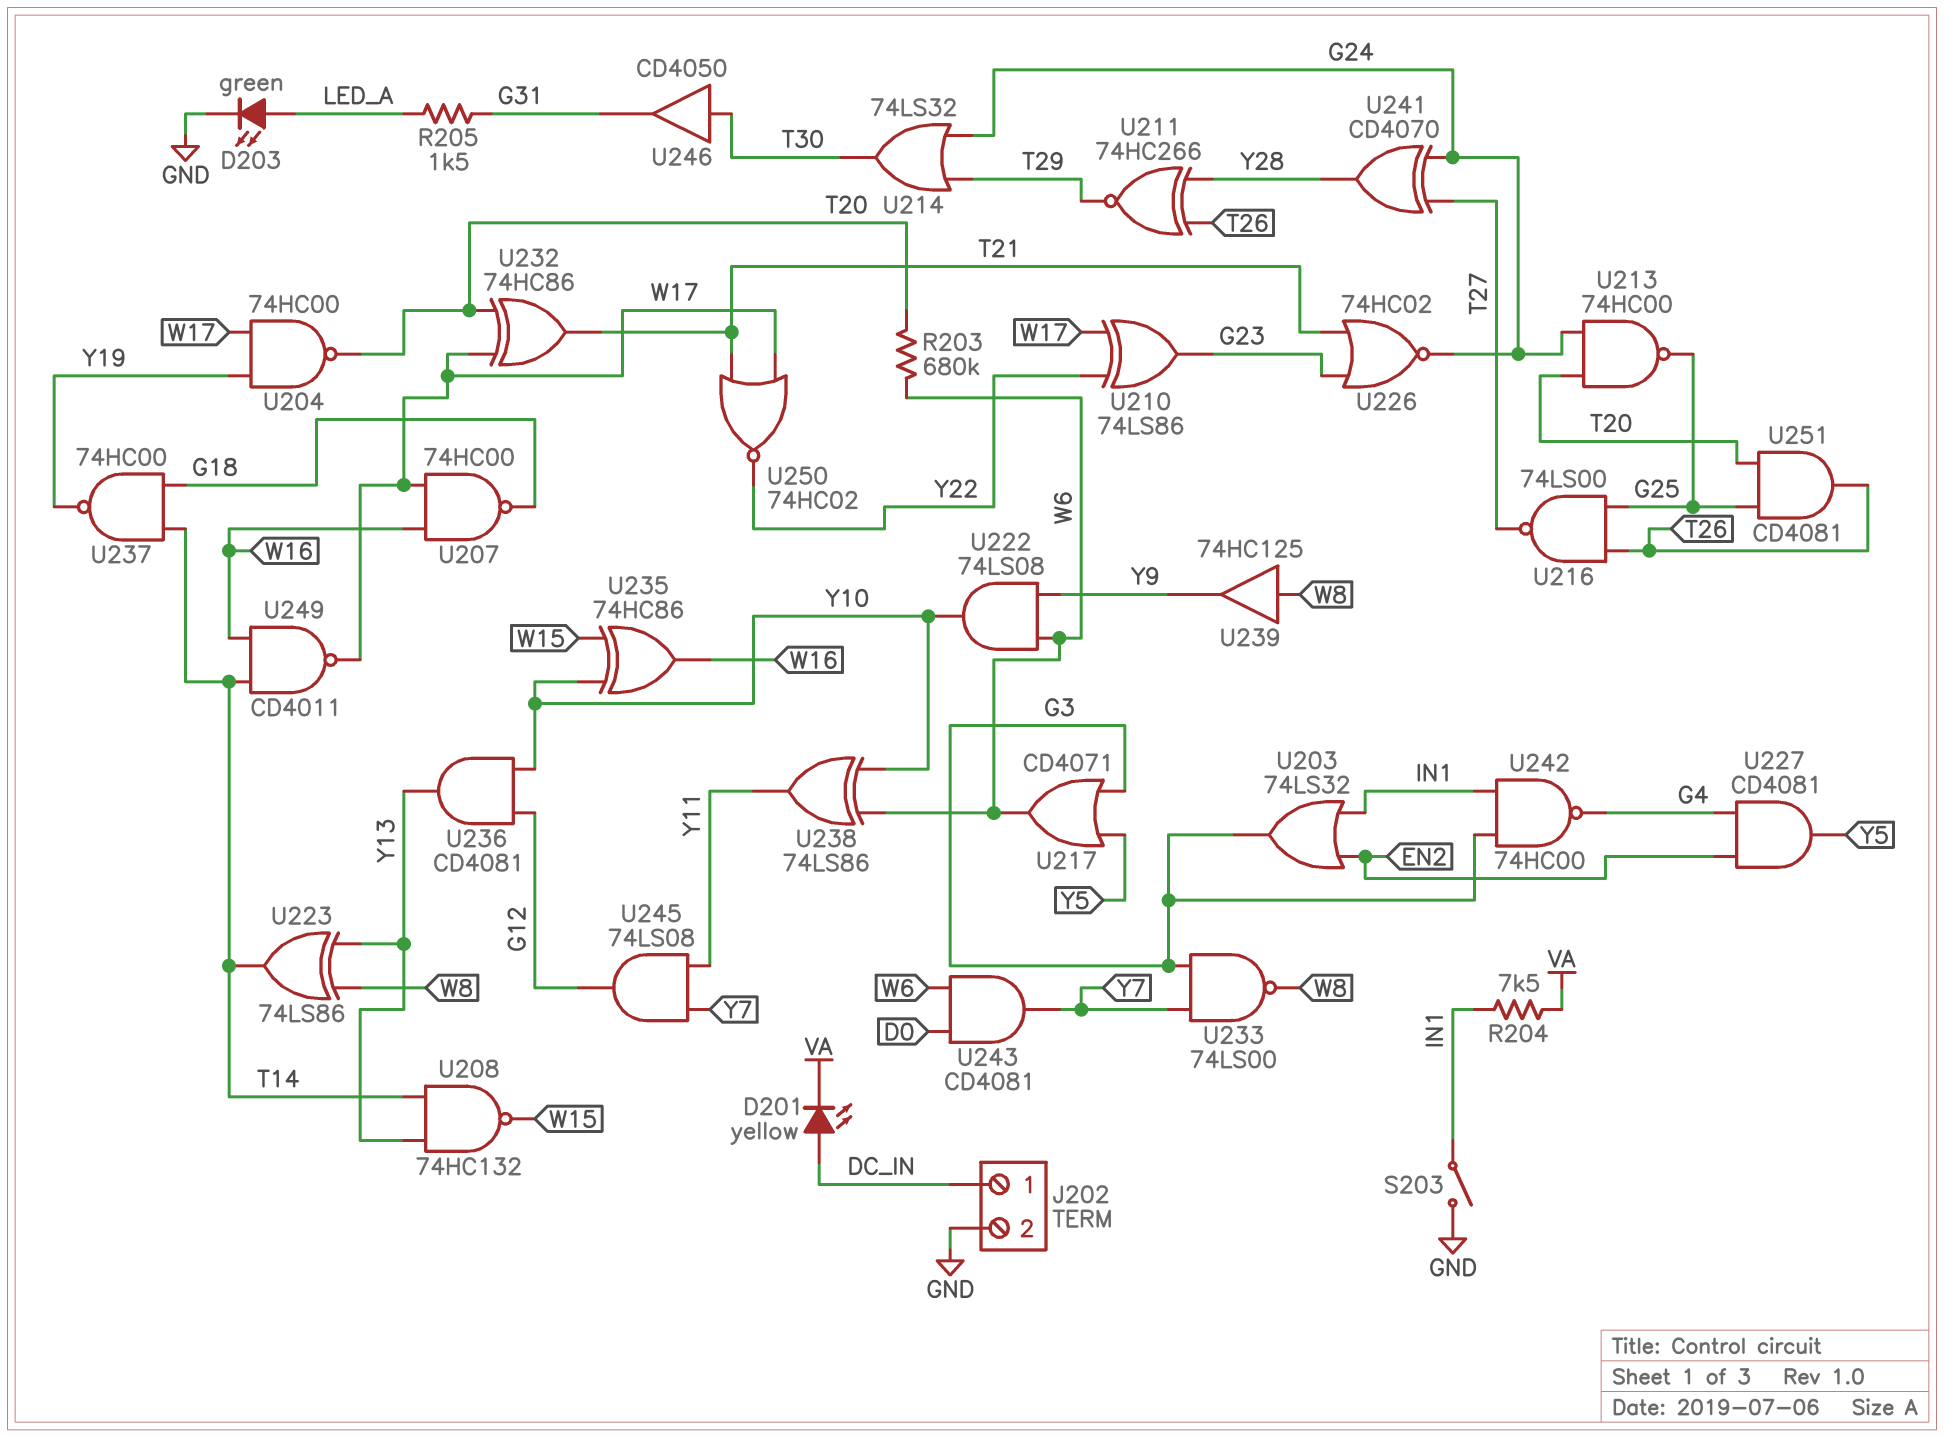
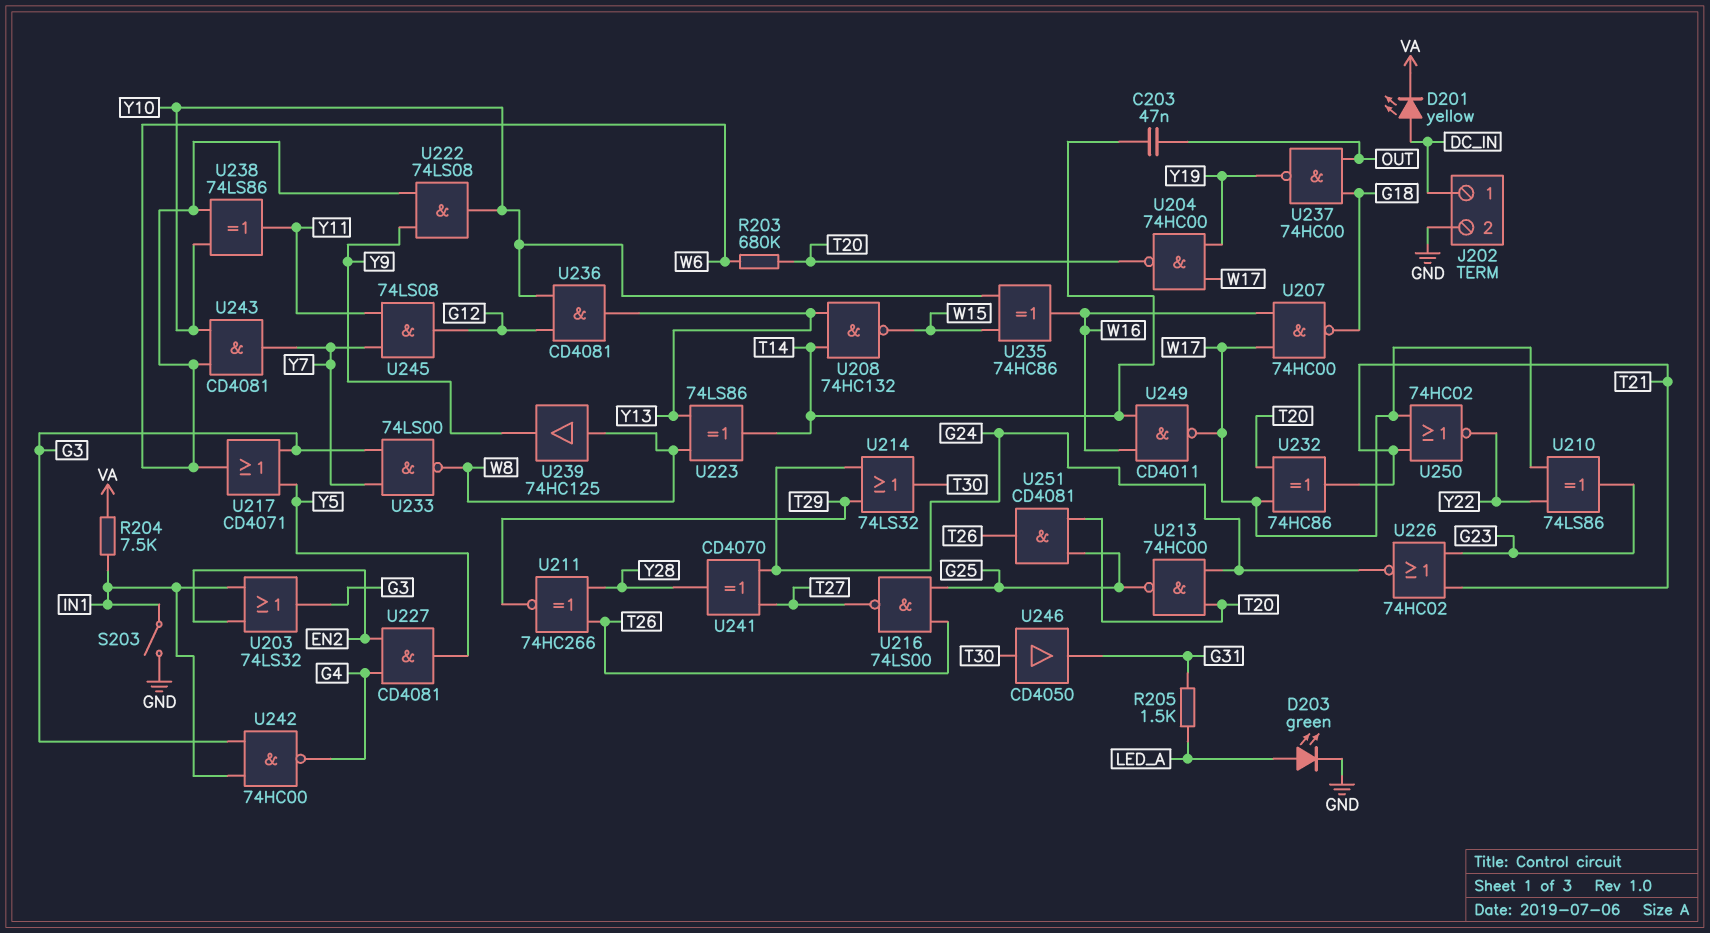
C203: none -> 47nF (OUT, T14)
U237: NAND 74HC00 (in G18, in T14, out Y19) -> NAND 74HC00 (in G18, in OUT, out Y19)
U243: AND CD4081 (in D0, in W6, out Y7) -> AND CD4081 (in W6, in Y10, out Y7)

